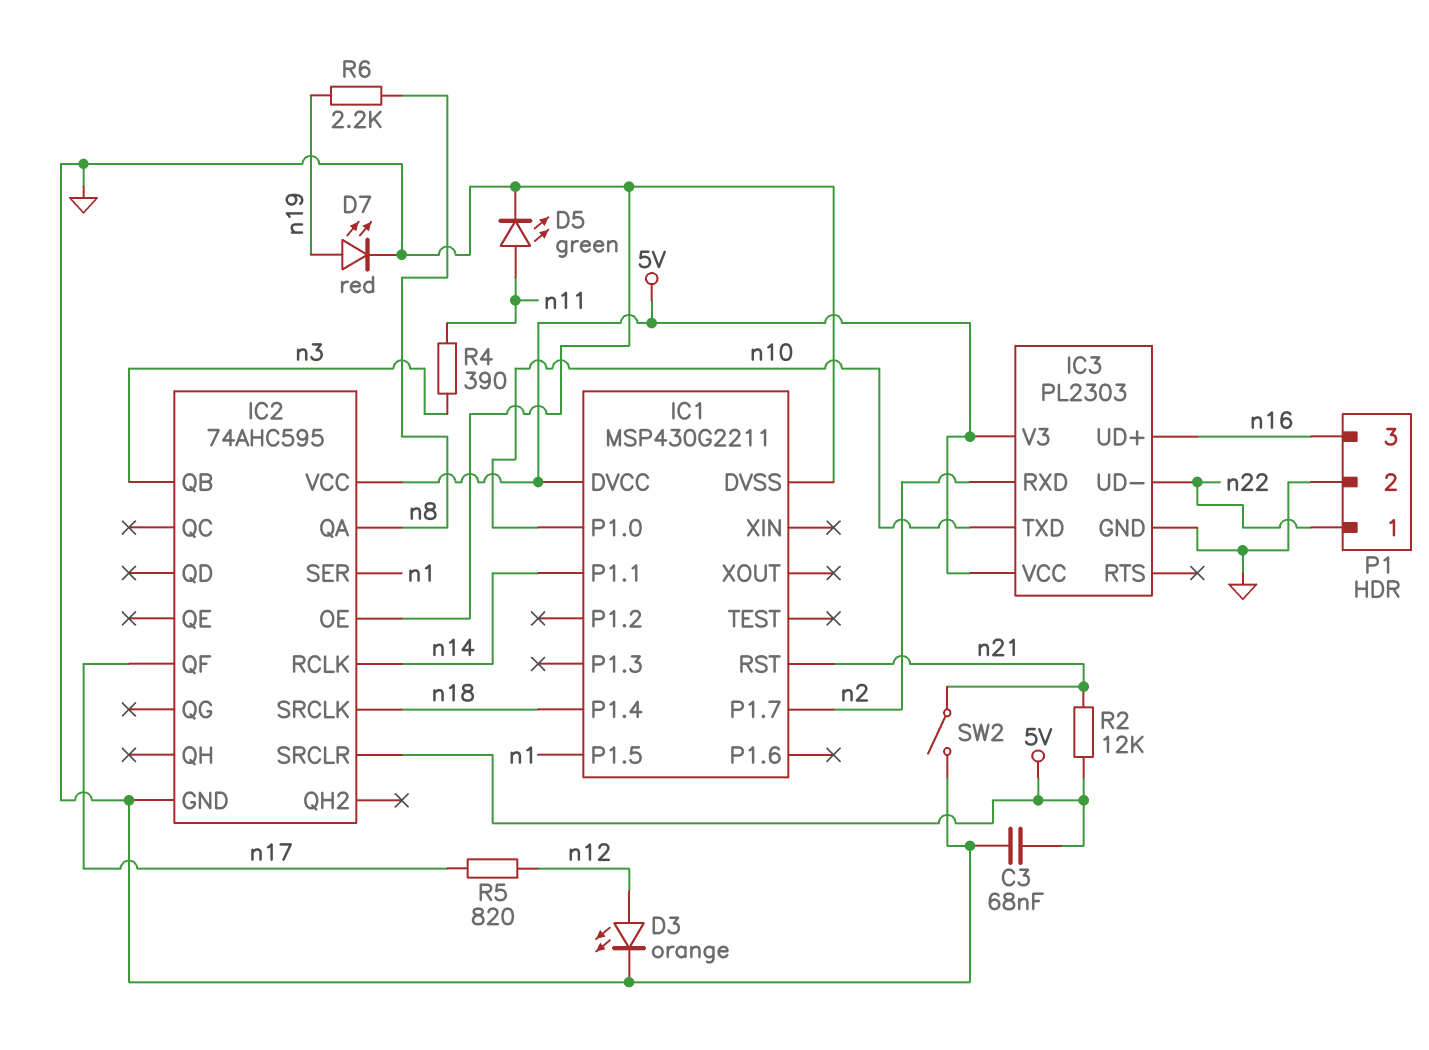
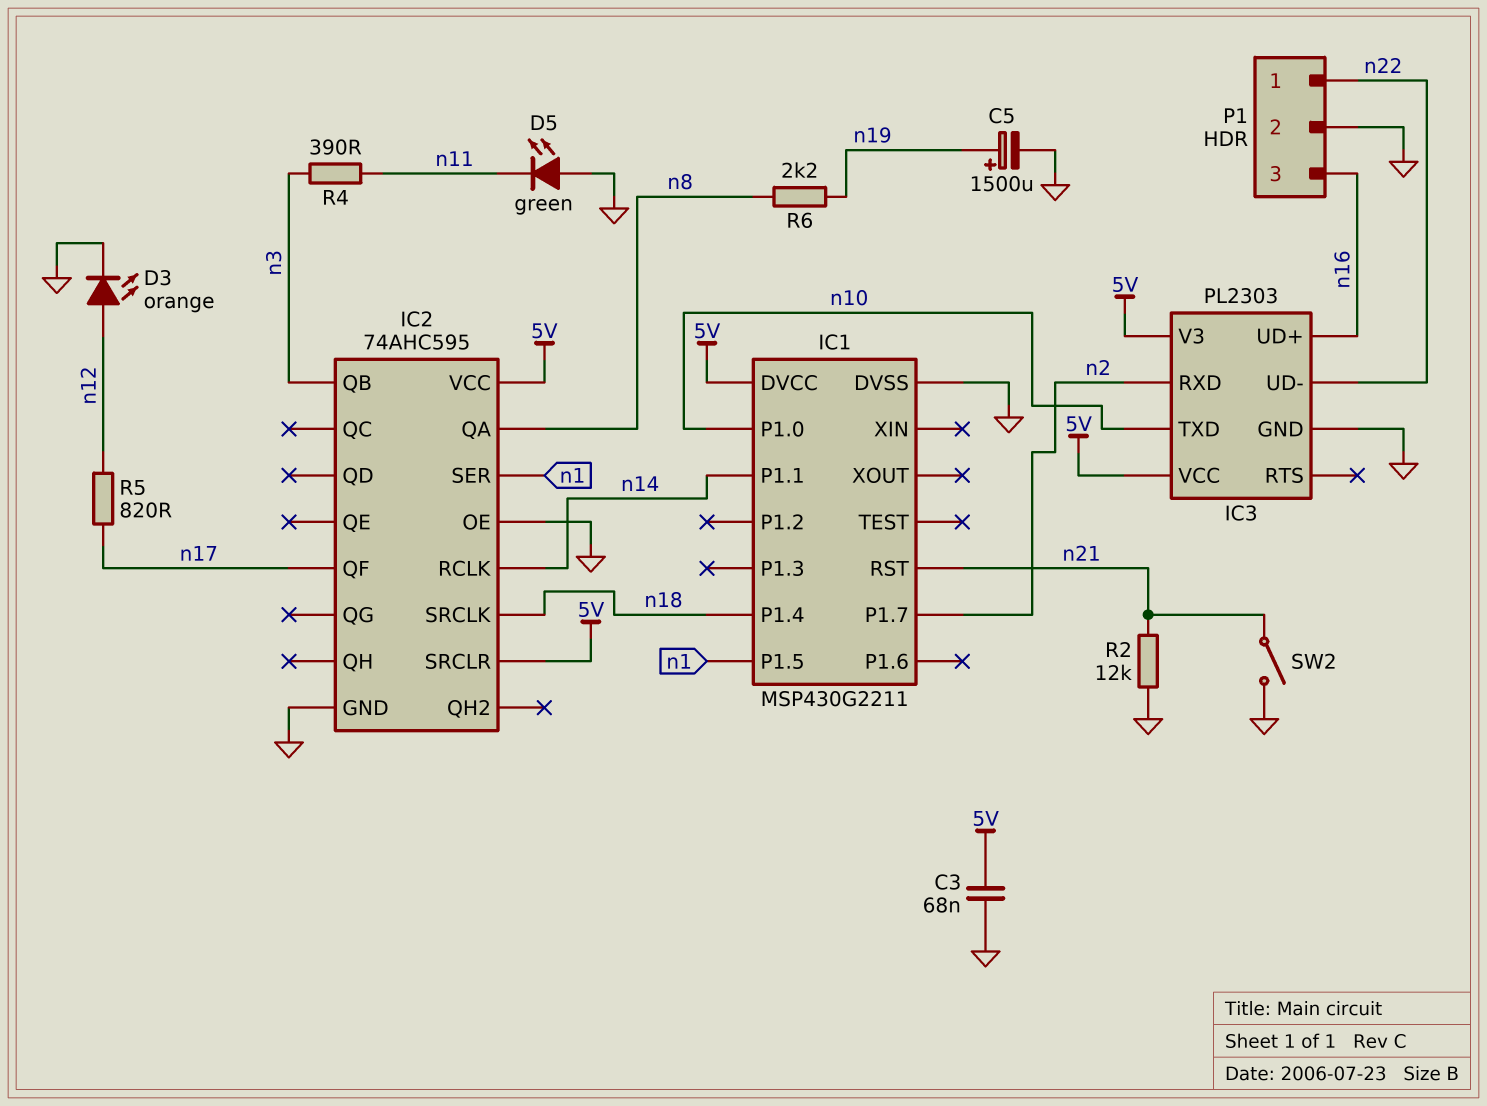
C5: none -> 1500uF (plus n19, minus GND)
D5: LED green (A n11, K GND) -> LED green (A GND, K n11)
D7: LED red (A n19, K GND) -> none
R2: 12k (5V, n21) -> 12k (GND, n21)

